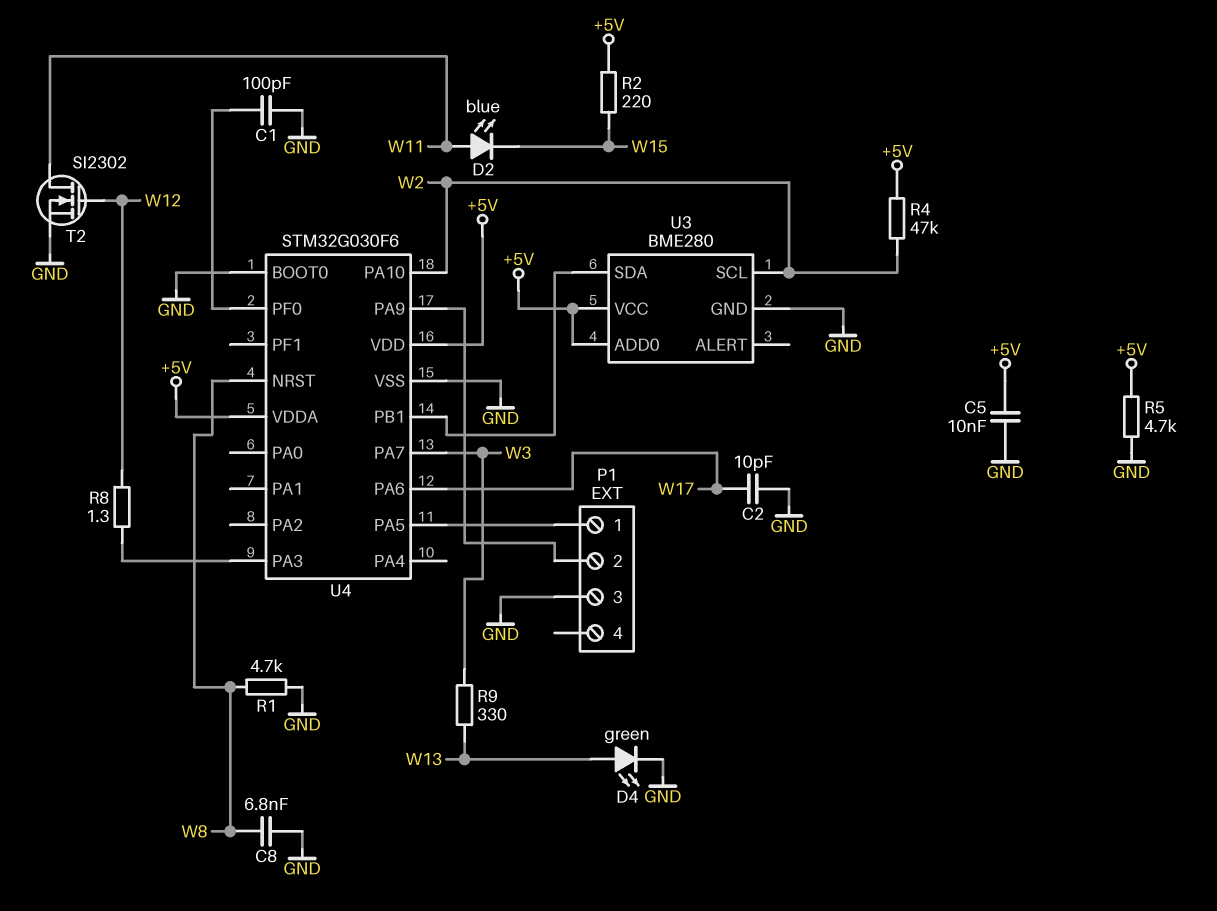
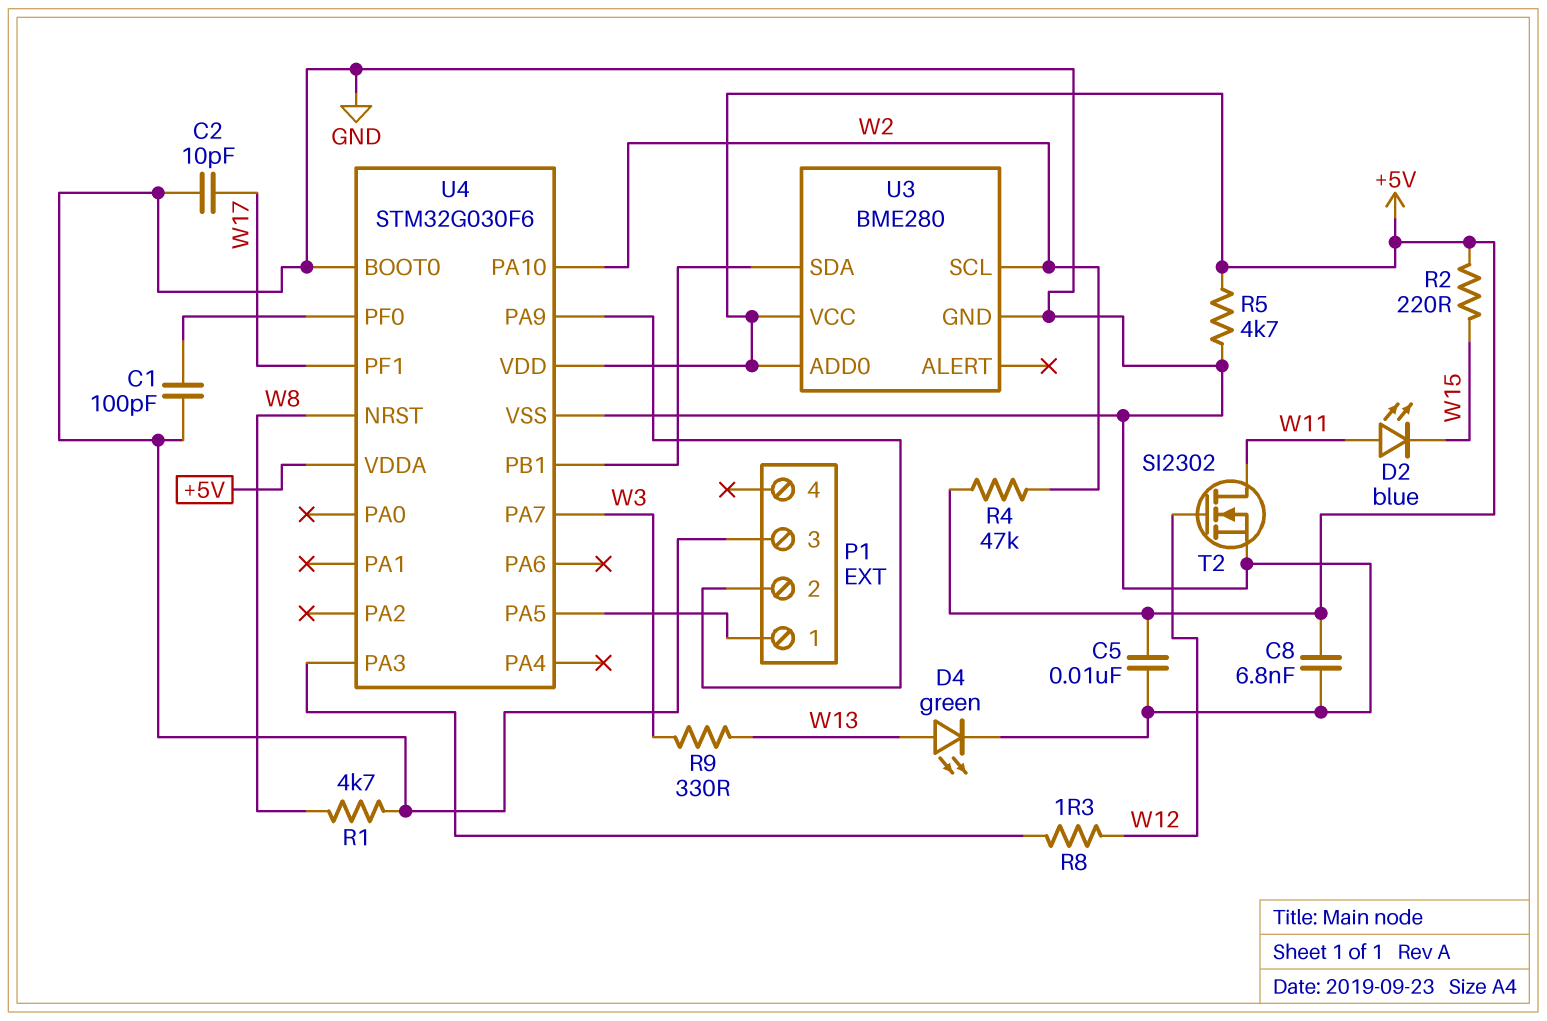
C8: 6.8nF (GND, W8) -> 6.8nF (+5V, GND)
U4 pin PA6: W17 -> none
U4 pin PF1: none -> W17

